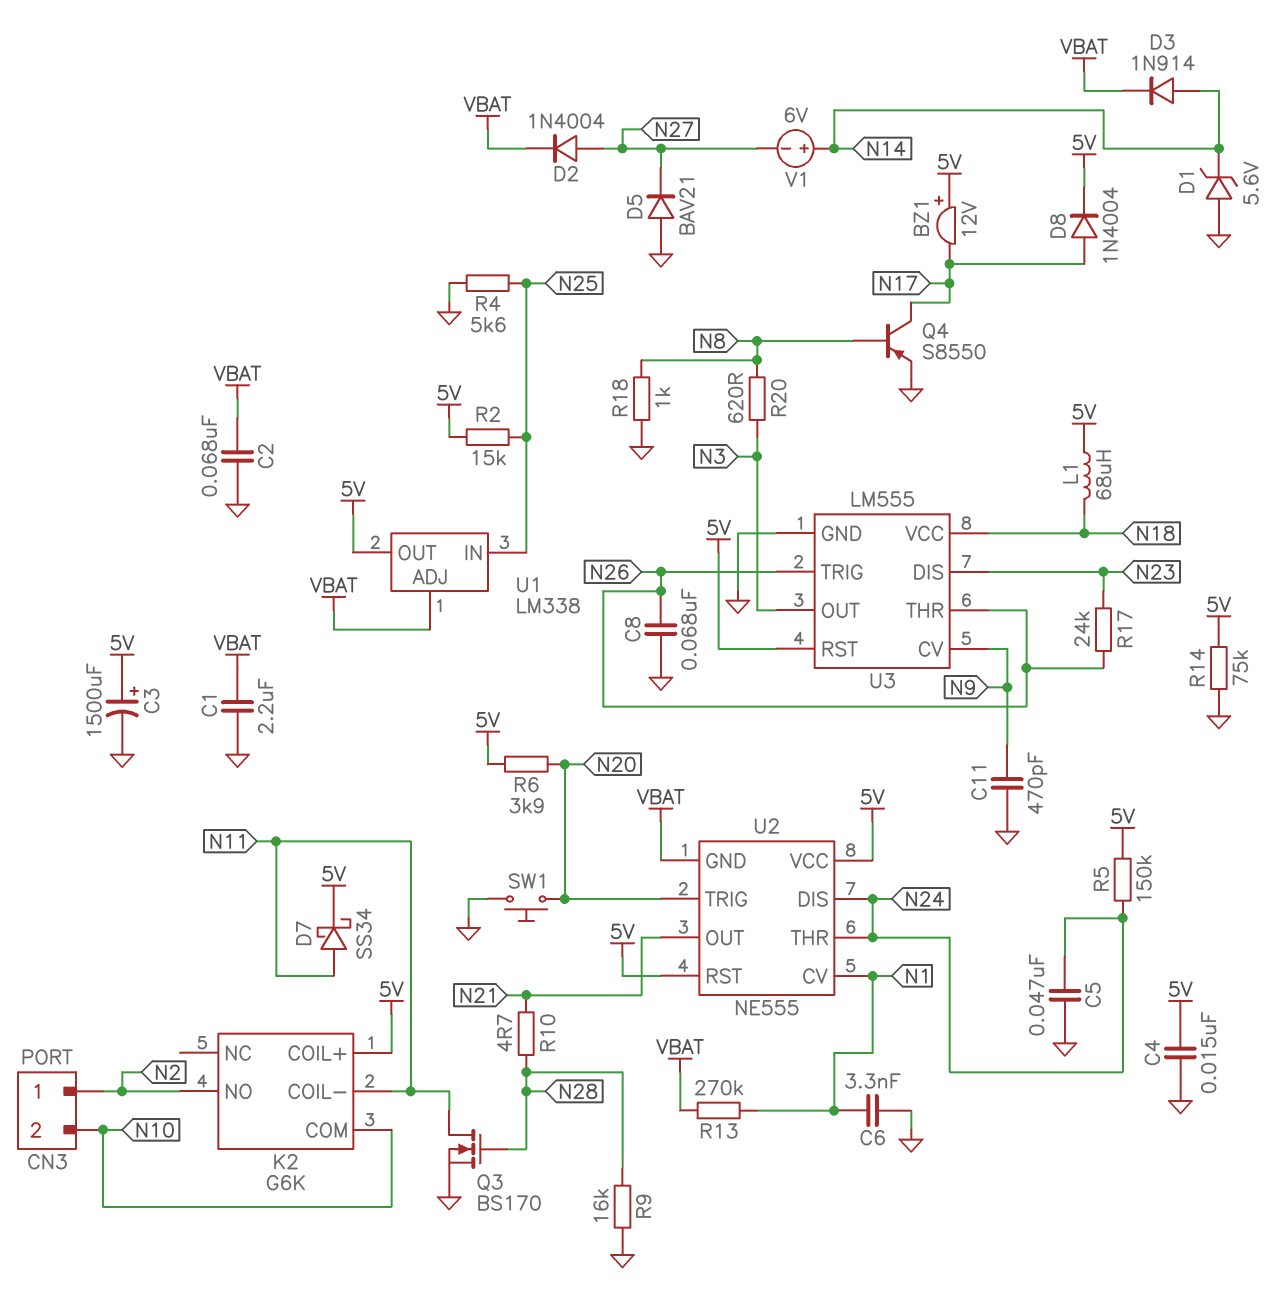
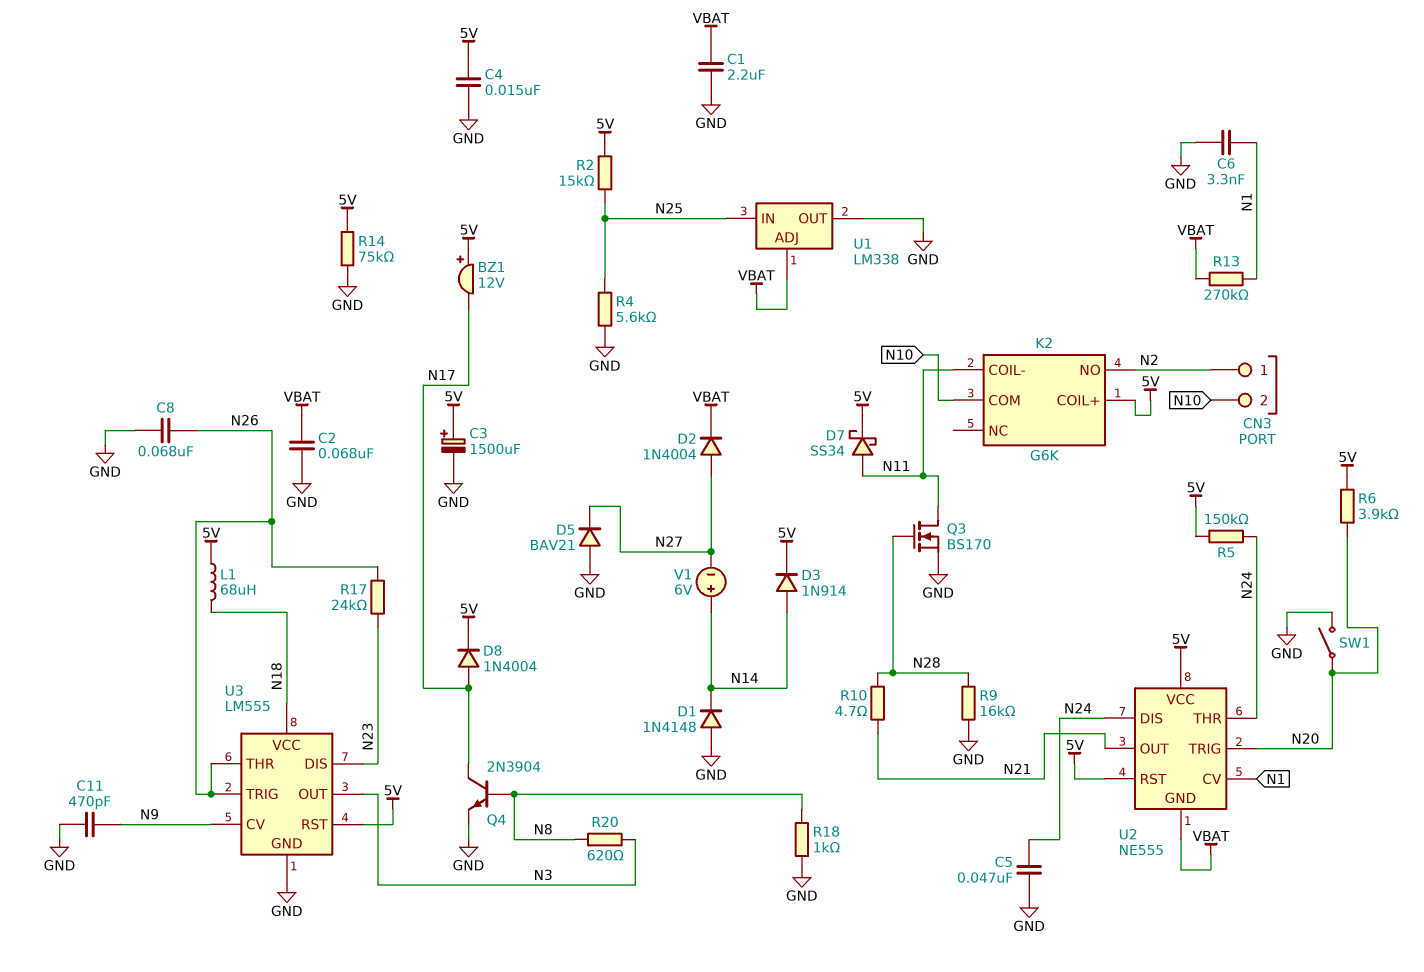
D1: zener 5.6V (A GND, K N14) -> diode 1N4148 (A GND, K N14)
D3: diode 1N914 (A N14, K VBAT) -> diode 1N914 (A N14, K 5V)
Q4: PNP S8550 (B N8, C N17, E GND) -> NPN 2N3904 (B N8, C N17, E GND)
SW1: button (GND, N20) -> switch (GND, N20)
U1 pin OUT: 5V -> GND

